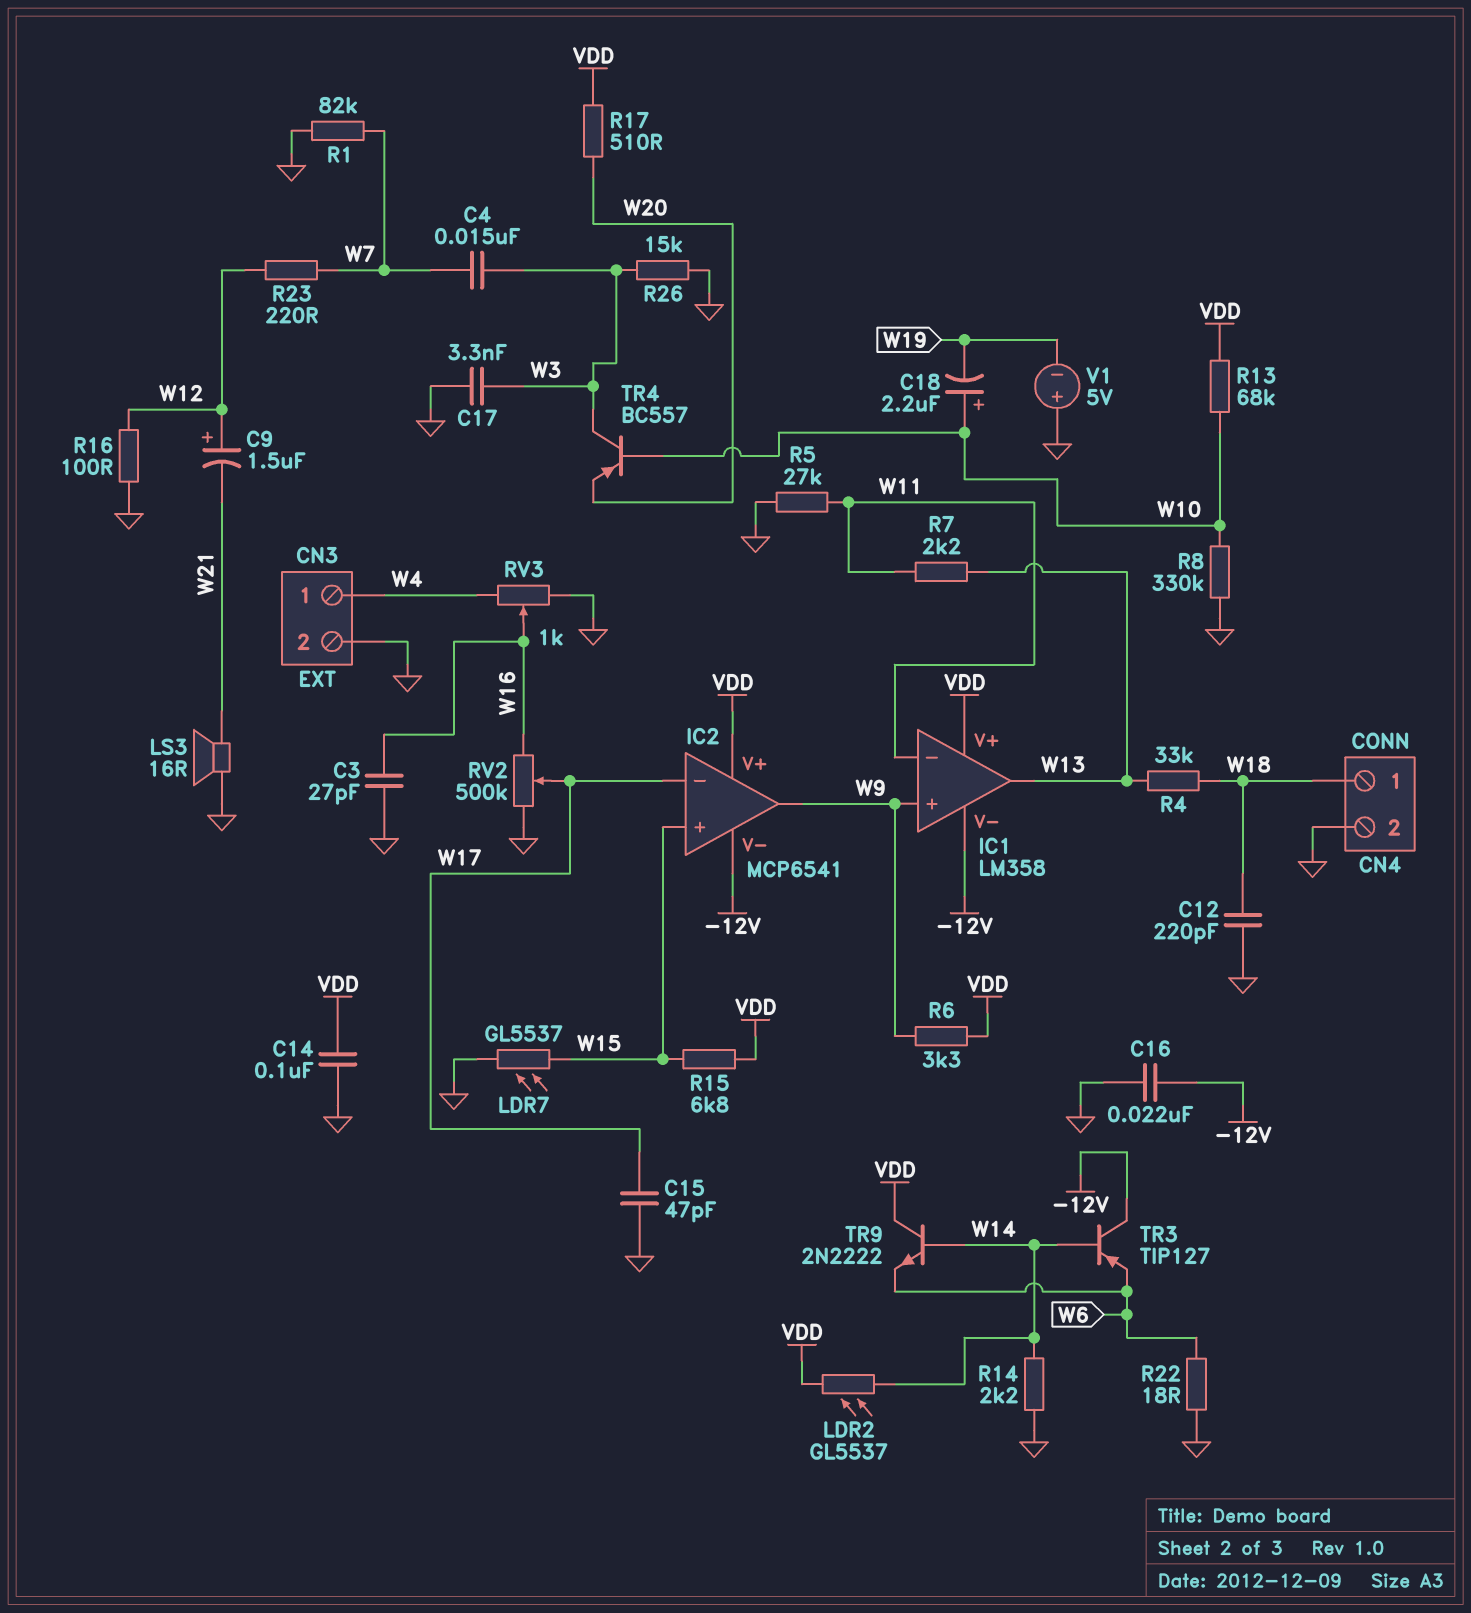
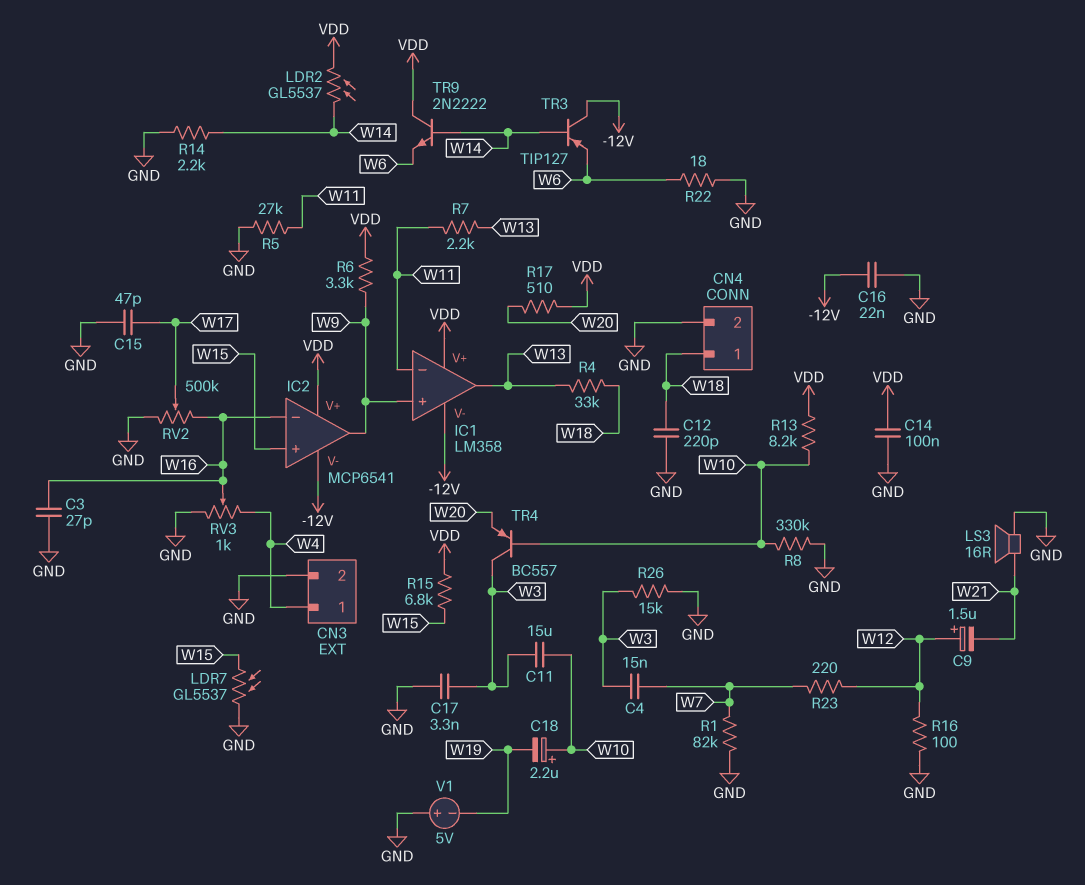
C11: none -> 15uF (W3, W10)
IC2 pin in-: W17 -> W16
R13: 68k (VDD, W10) -> 8.2k (VDD, W10)

